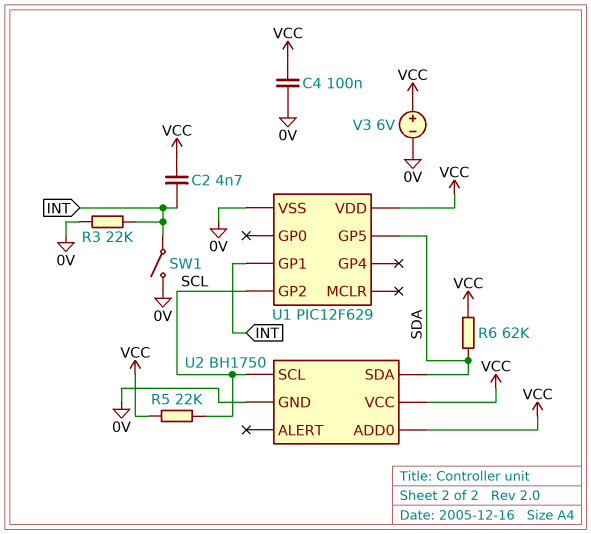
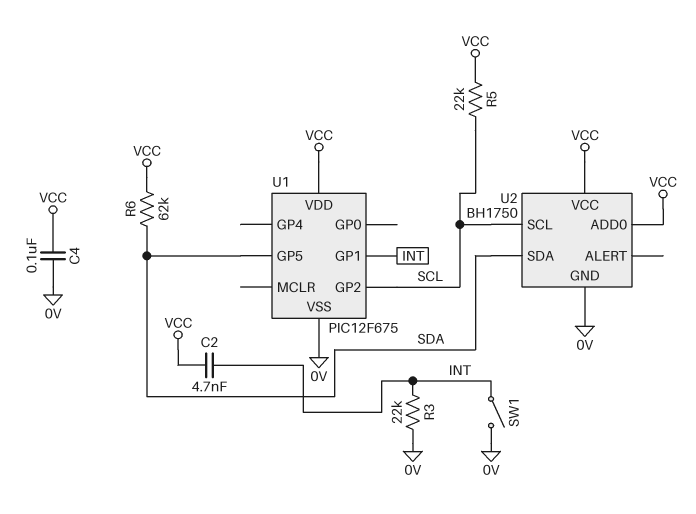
U1: PIC12F629 -> PIC12F675
V3: 6V (plus VCC, minus 0V) -> none

